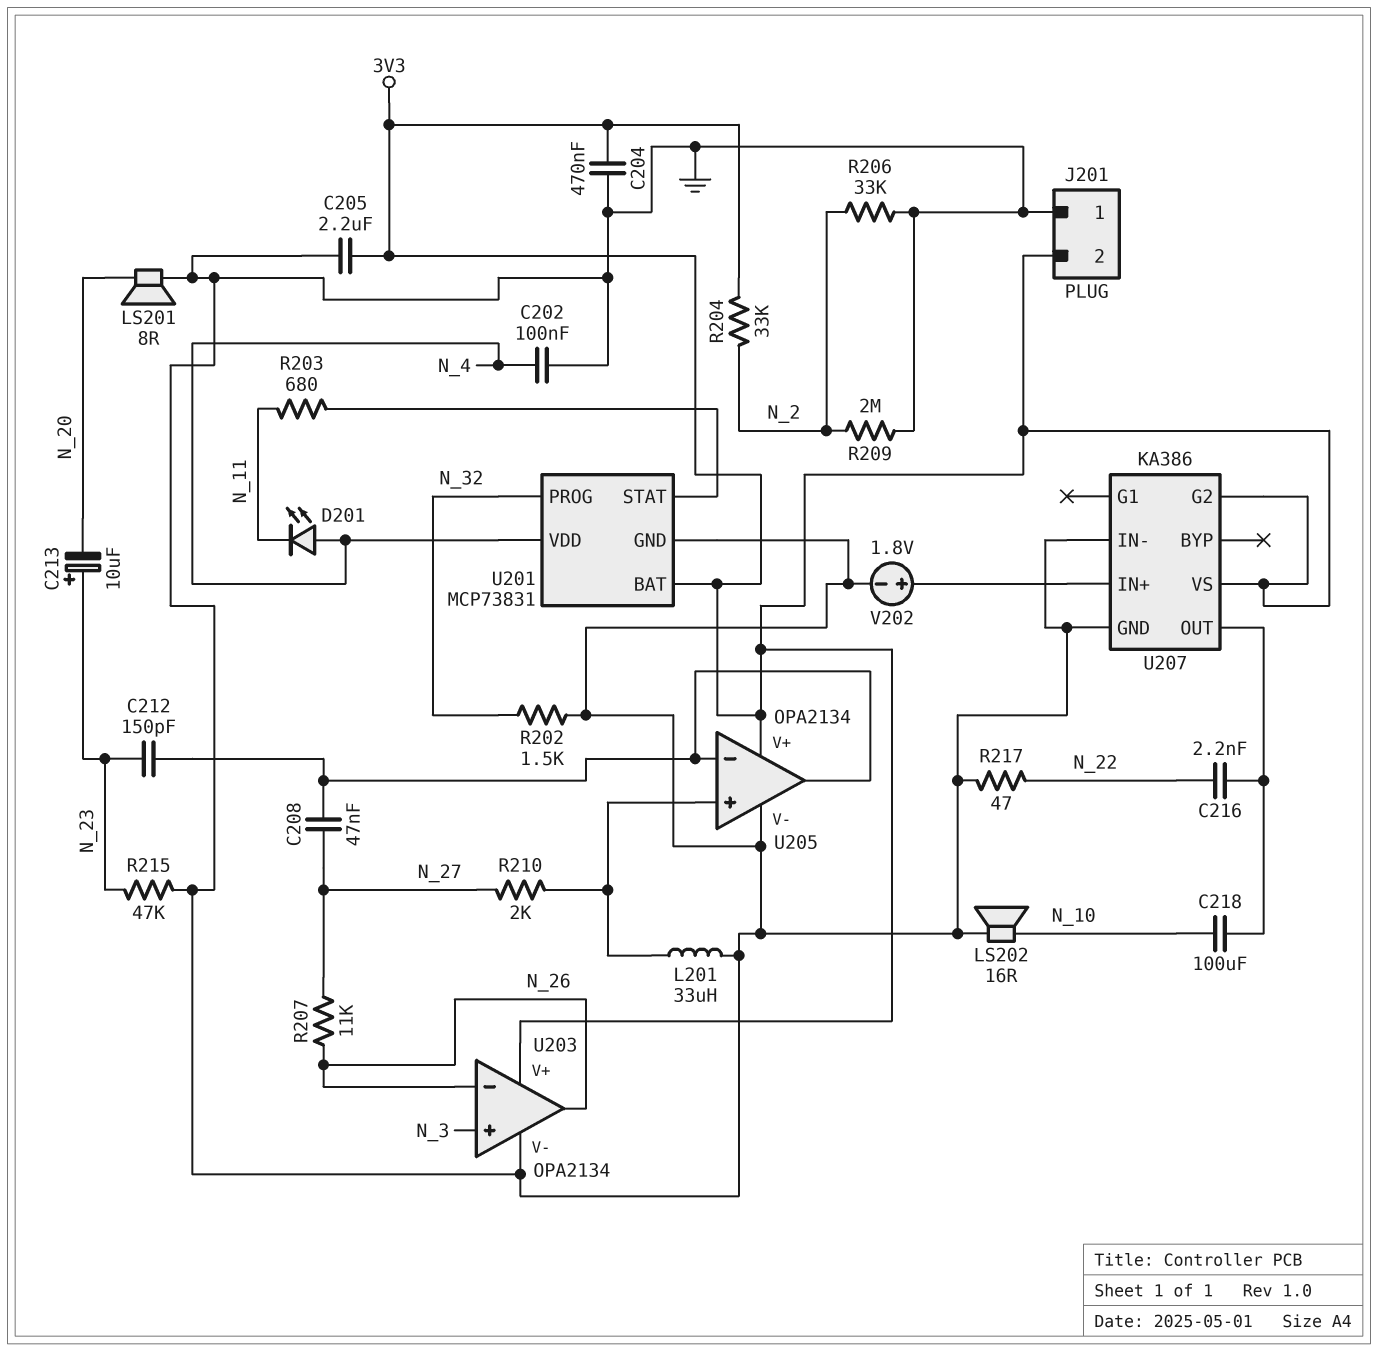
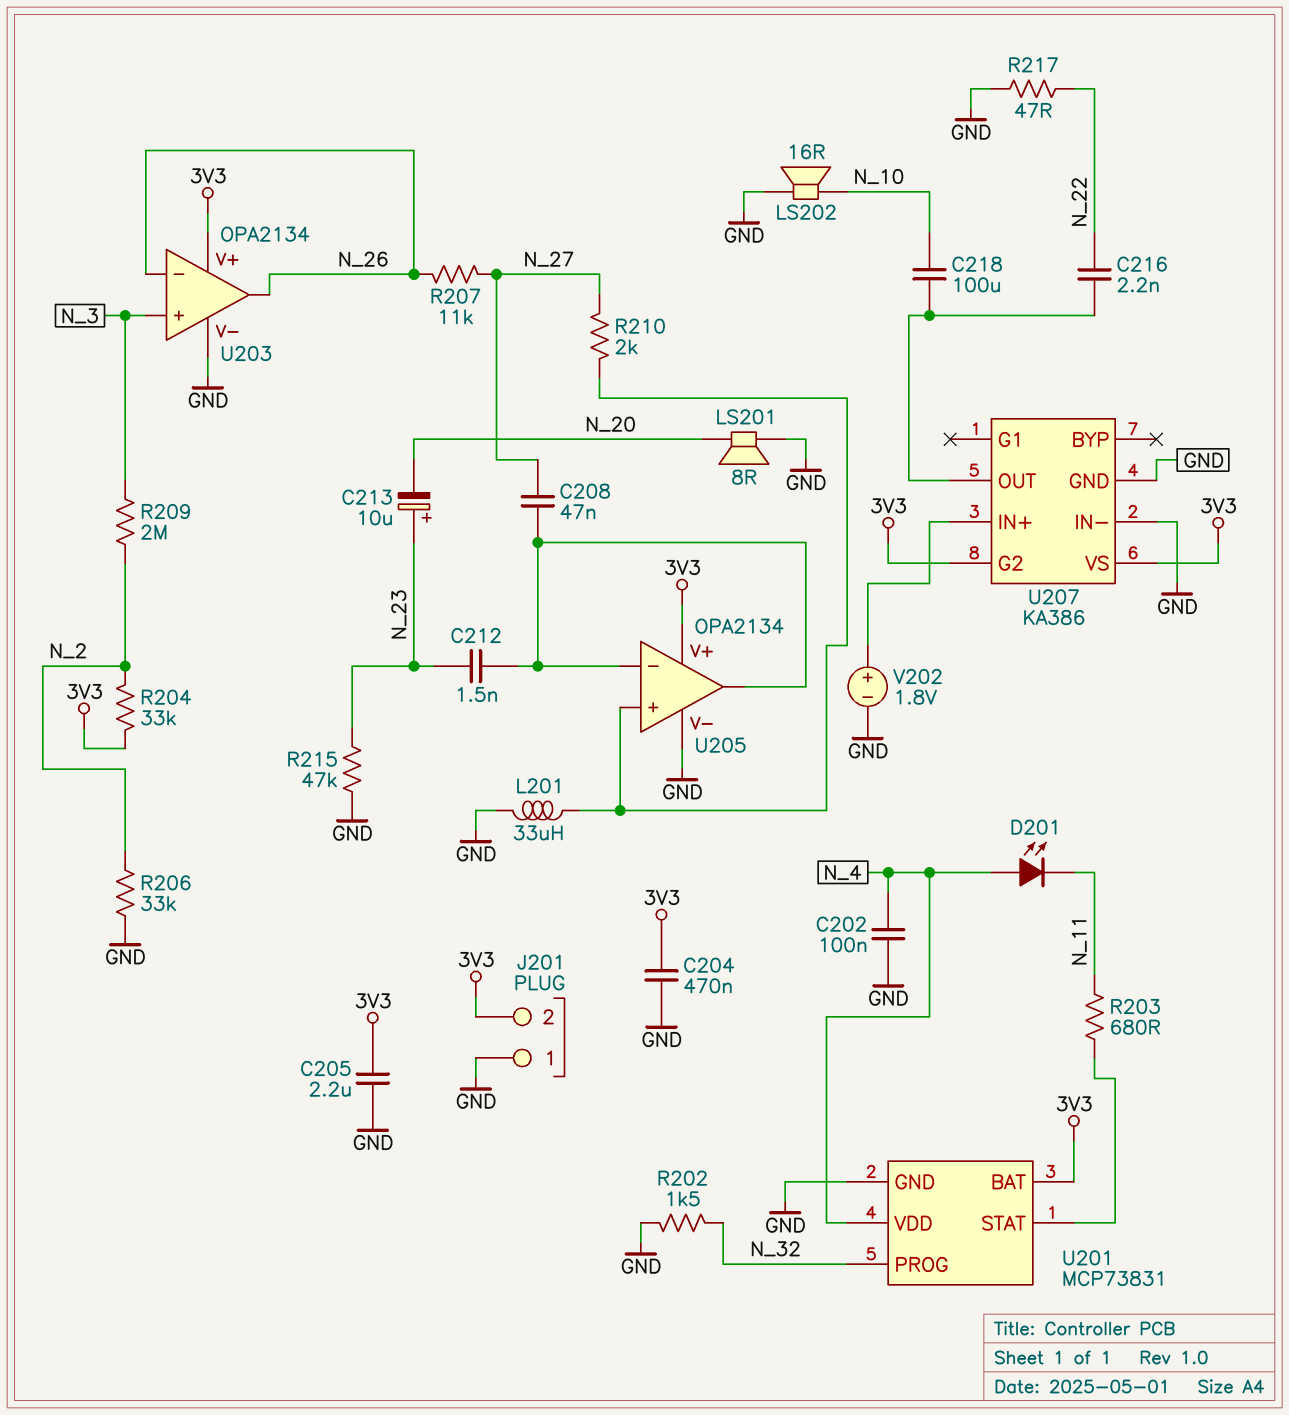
C212: 150pF (N_23, U205/in-) -> 1.5nF (N_23, U205/in-)
R209: 2M (GND, N_2) -> 2M (N_2, N_3)

